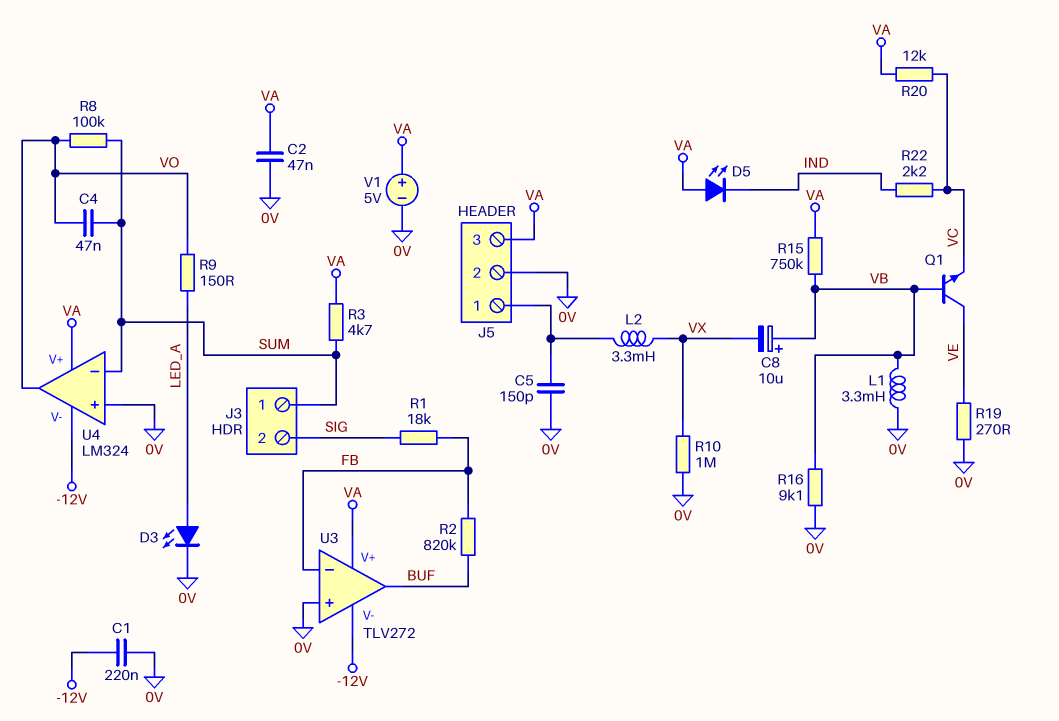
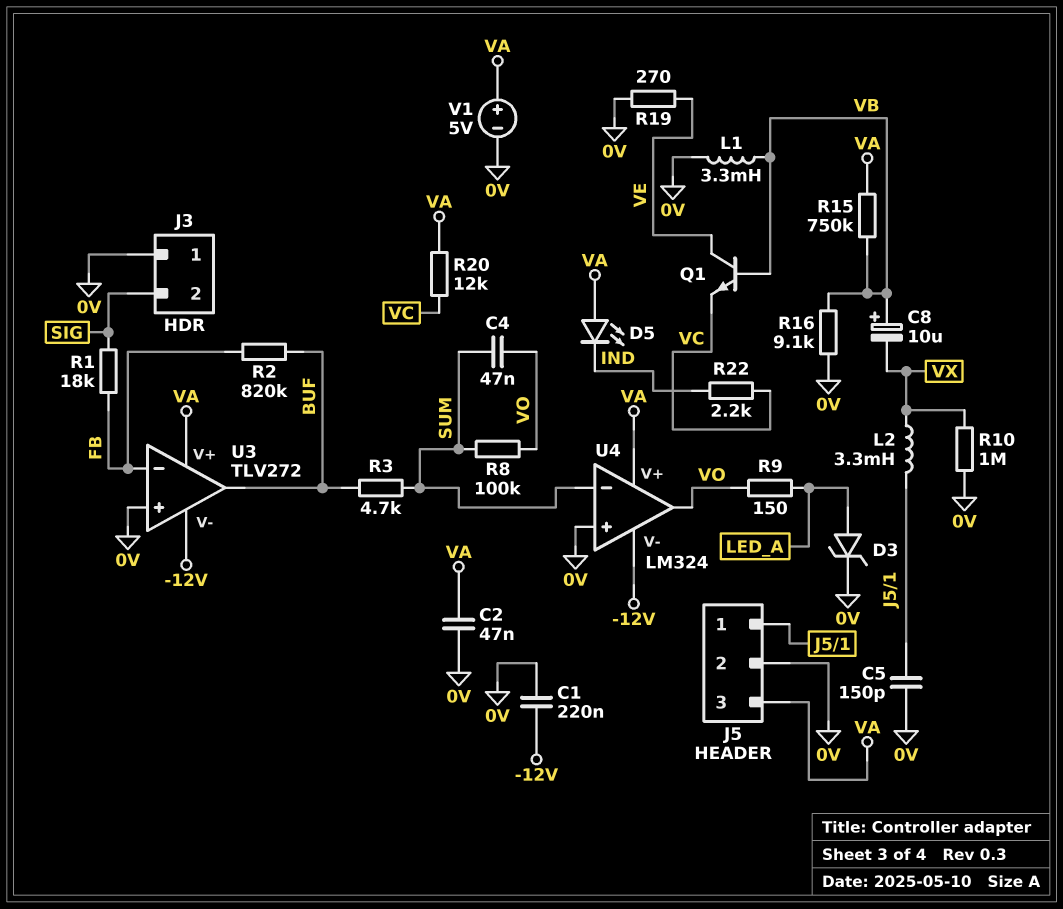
D3: LED (A LED_A, K 0V) -> zener (A LED_A, K 0V)
J3 pin 1: SUM -> 0V
R3: 4.7k (SUM, VA) -> 4.7k (BUF, SUM)

